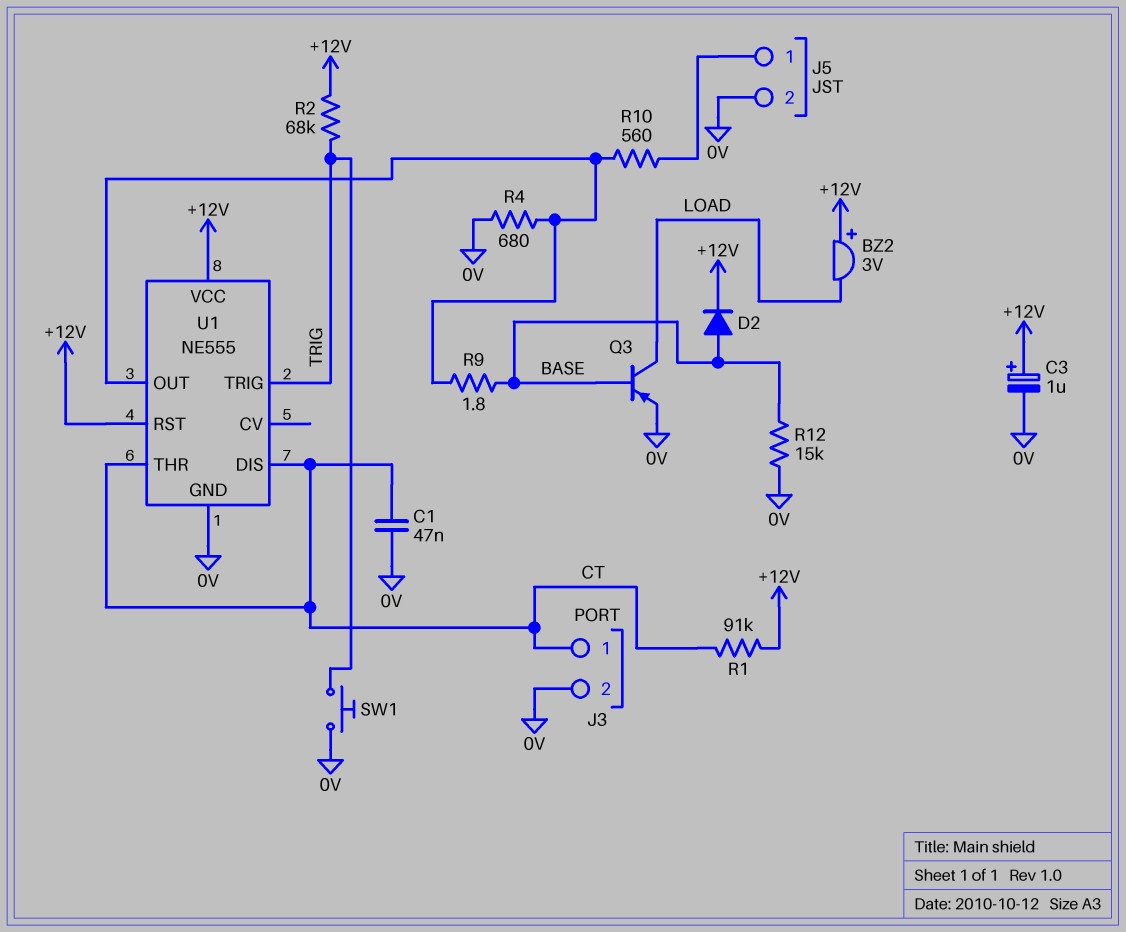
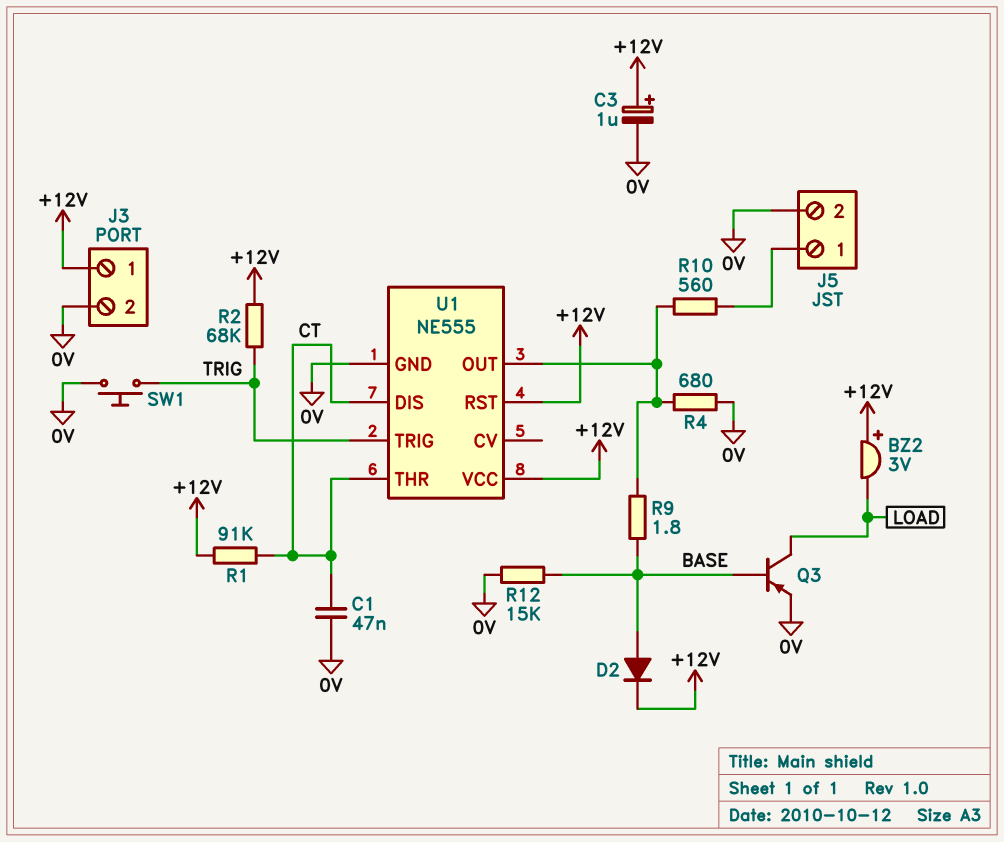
J3 pin 1: CT -> +12V

